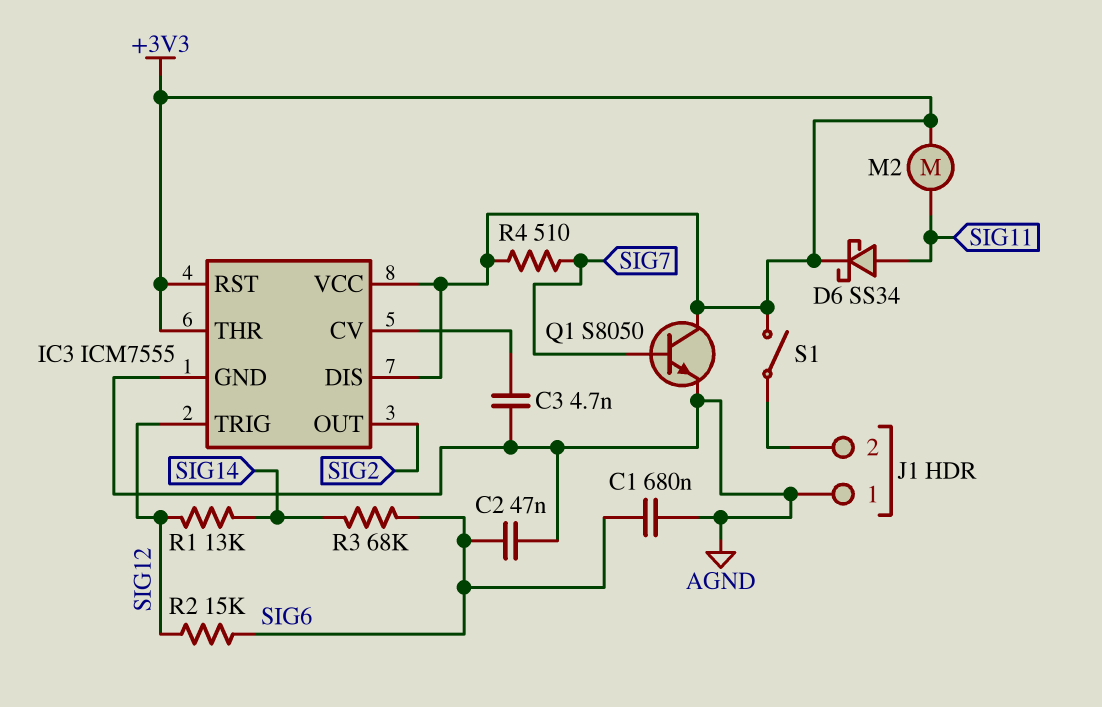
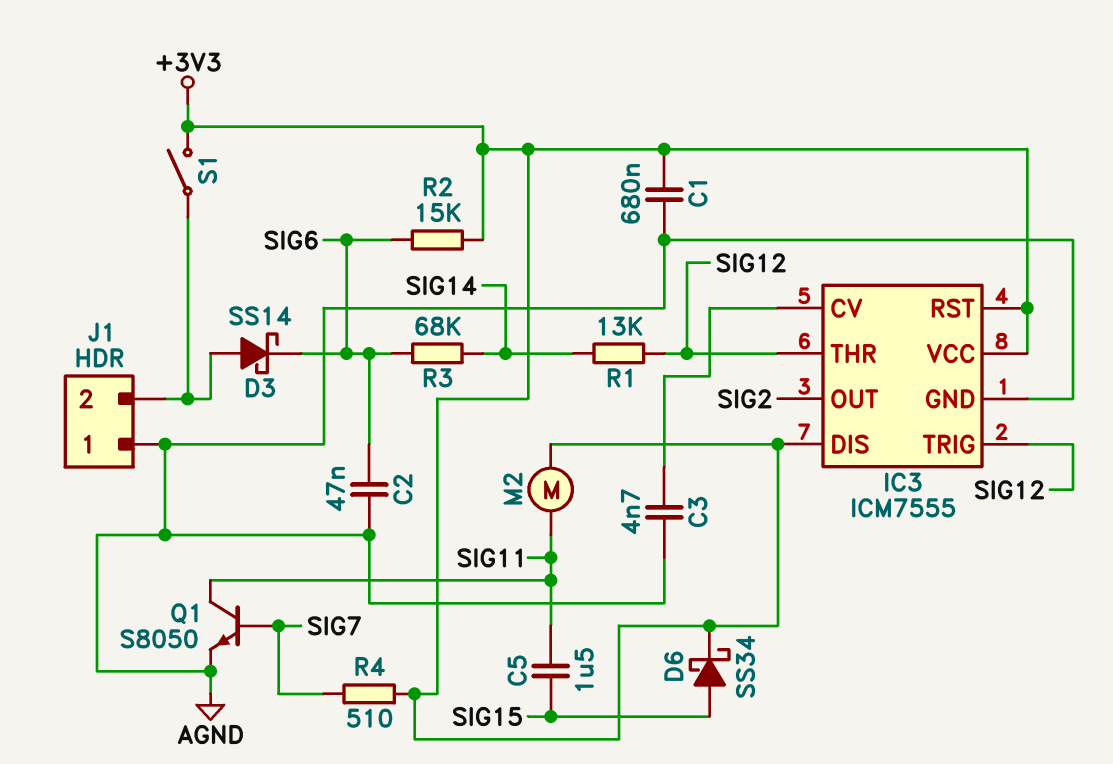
C1: 680nF (AGND, SIG6) -> 680nF (+3V3, AGND)
C5: none -> 1.5uF (SIG11, SIG15)
D3: none -> schottky SS14 (A J1/2, K SIG6)
D6: schottky SS34 (A SIG11, K +3V3) -> schottky SS34 (A SIG15, K +3V3)
IC3 pin THR: +3V3 -> SIG12
Q1: NPN S8050 (B SIG7, C +3V3, E AGND) -> NPN S8050 (B SIG7, C SIG11, E AGND)
R2: 15k (SIG6, SIG12) -> 15k (+3V3, SIG6)

